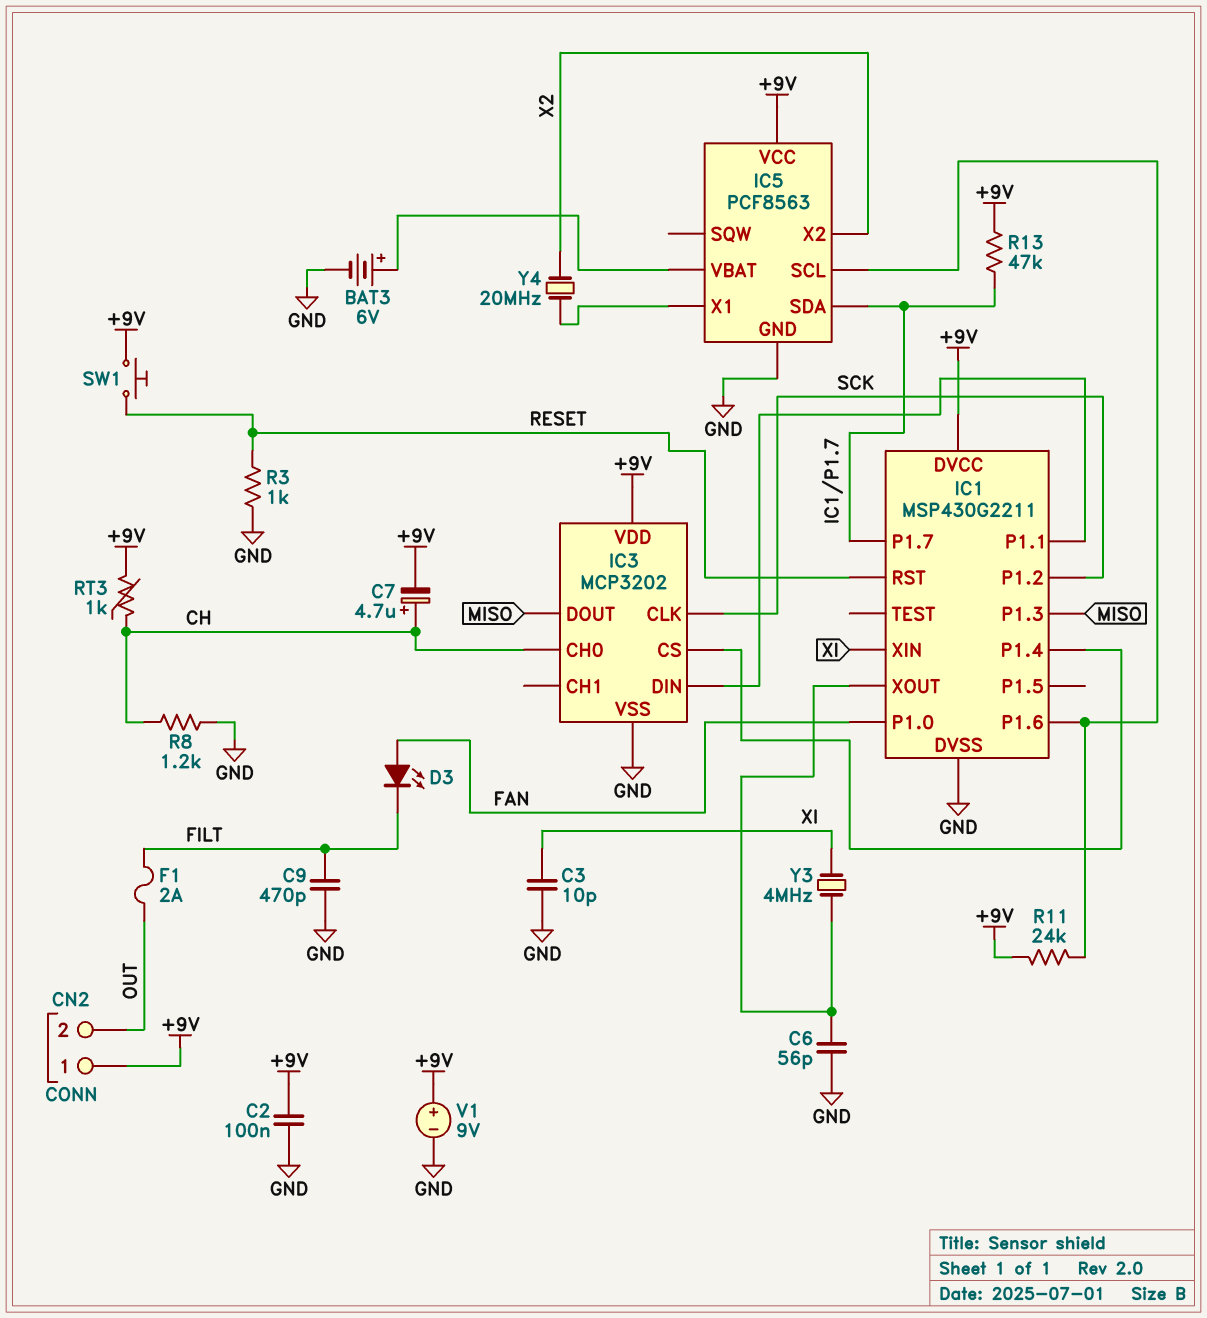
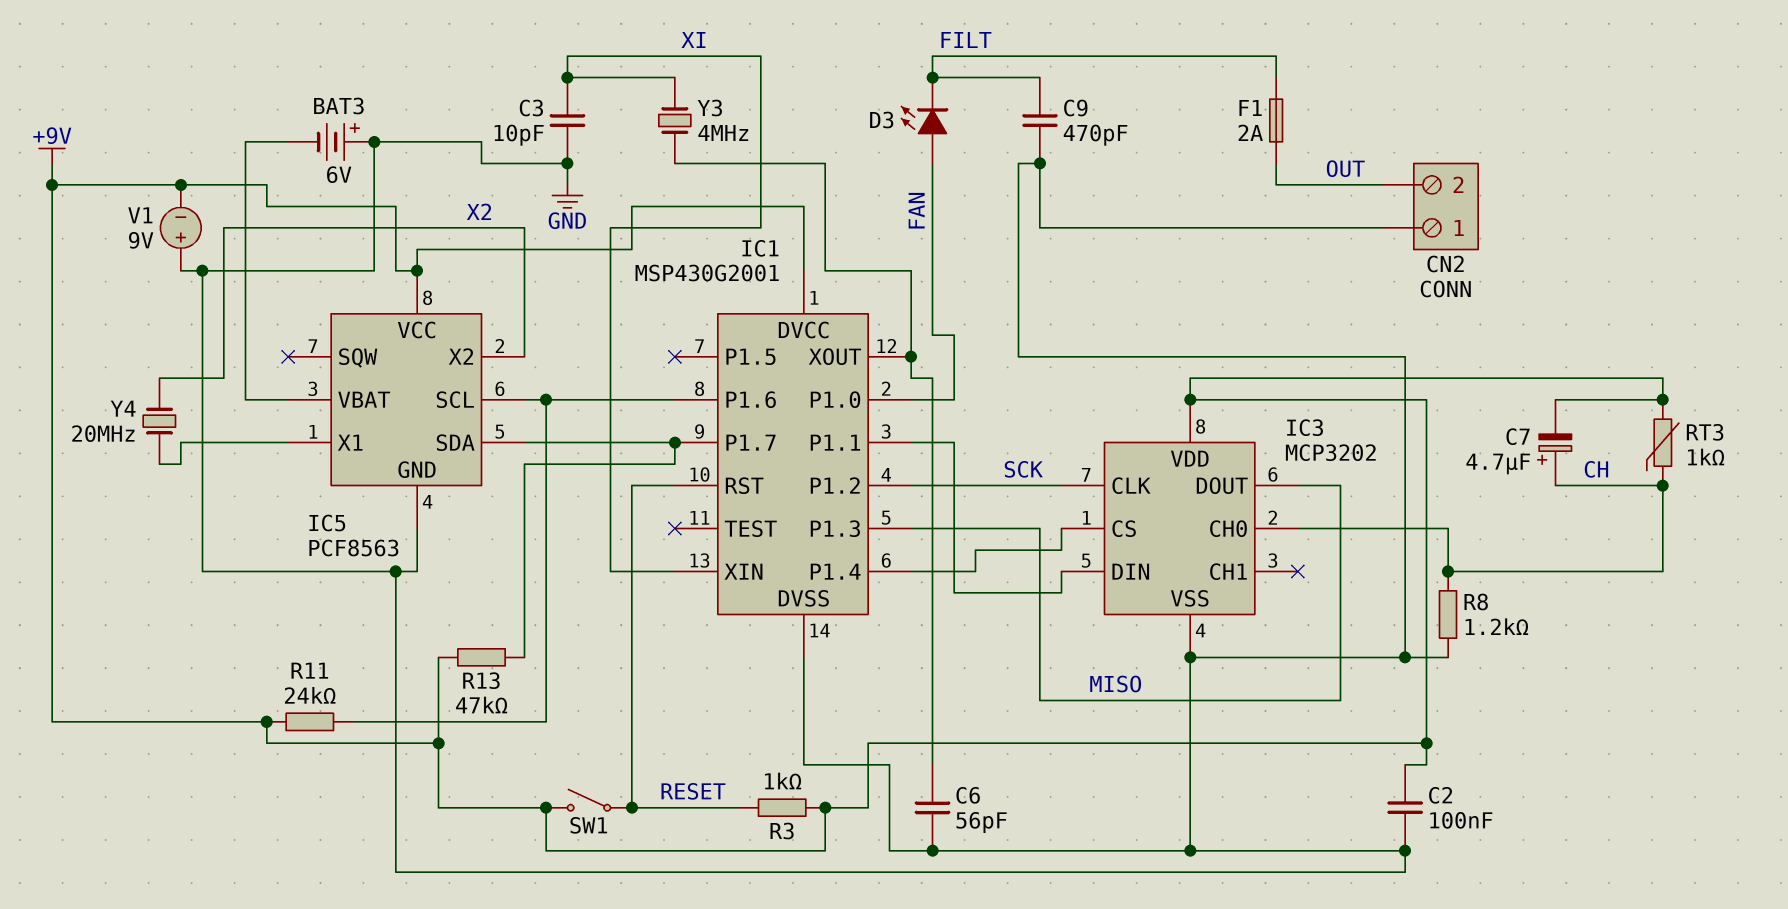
BAT3: 6V (plus IC5/VBAT, minus GND) -> 6V (plus GND, minus IC5/VBAT)
CN2 pin 1: +9V -> GND
IC1: MSP430G2211 -> MSP430G2001
R3: 1k (GND, RESET) -> 1k (+9V, RESET)
SW1: button (+9V, RESET) -> switch (+9V, RESET)
V1: 9V (plus +9V, minus GND) -> 9V (plus GND, minus +9V)

